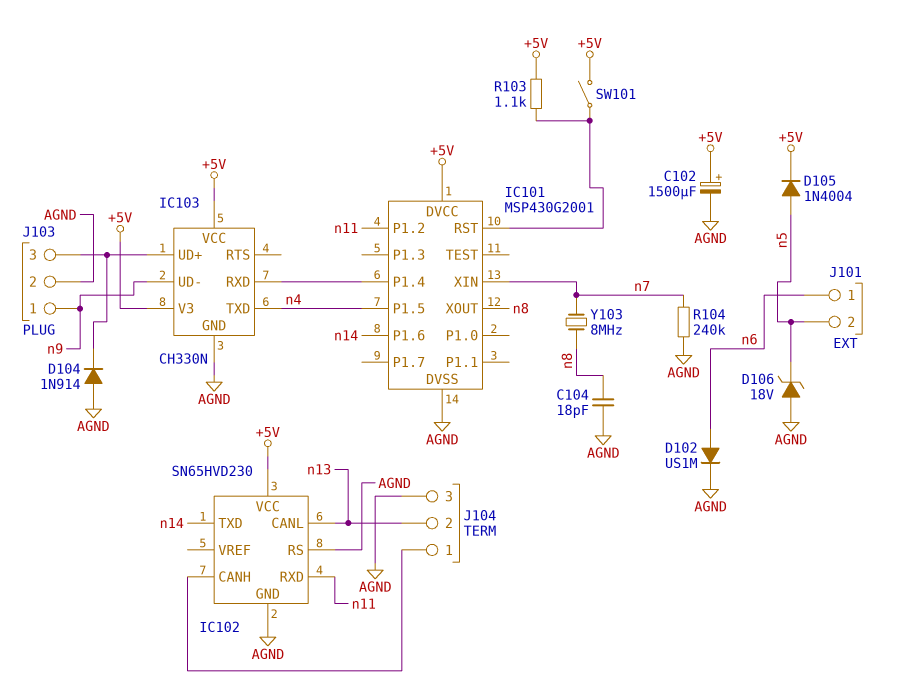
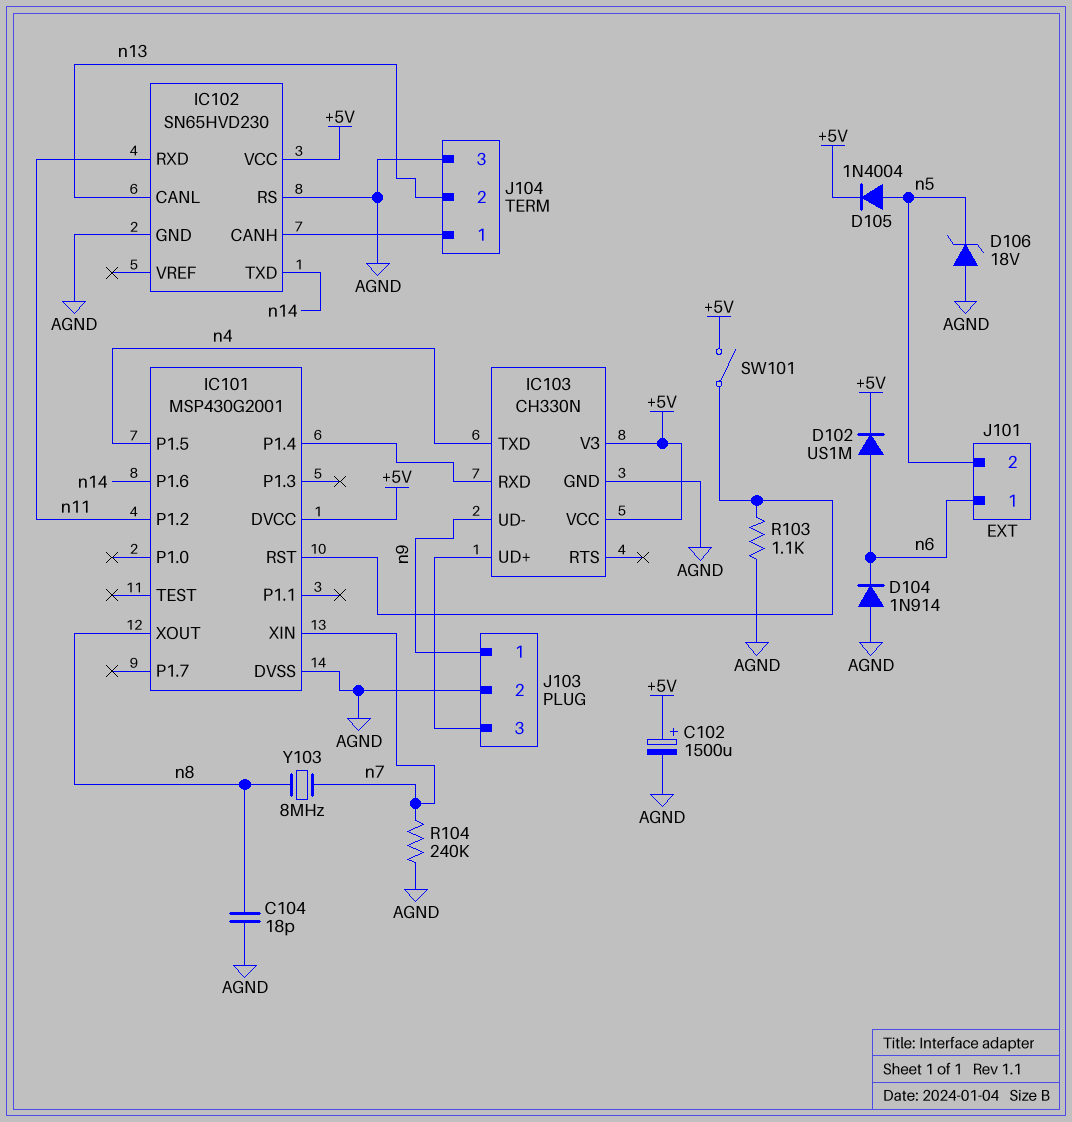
D102: diode US1M (A n6, K AGND) -> diode US1M (A n6, K +5V)
D104: diode 1N914 (A AGND, K IC103/UD+) -> diode 1N914 (A AGND, K n6)
R103: 1.1k (+5V, IC101/RST) -> 1.1k (AGND, IC101/RST)

